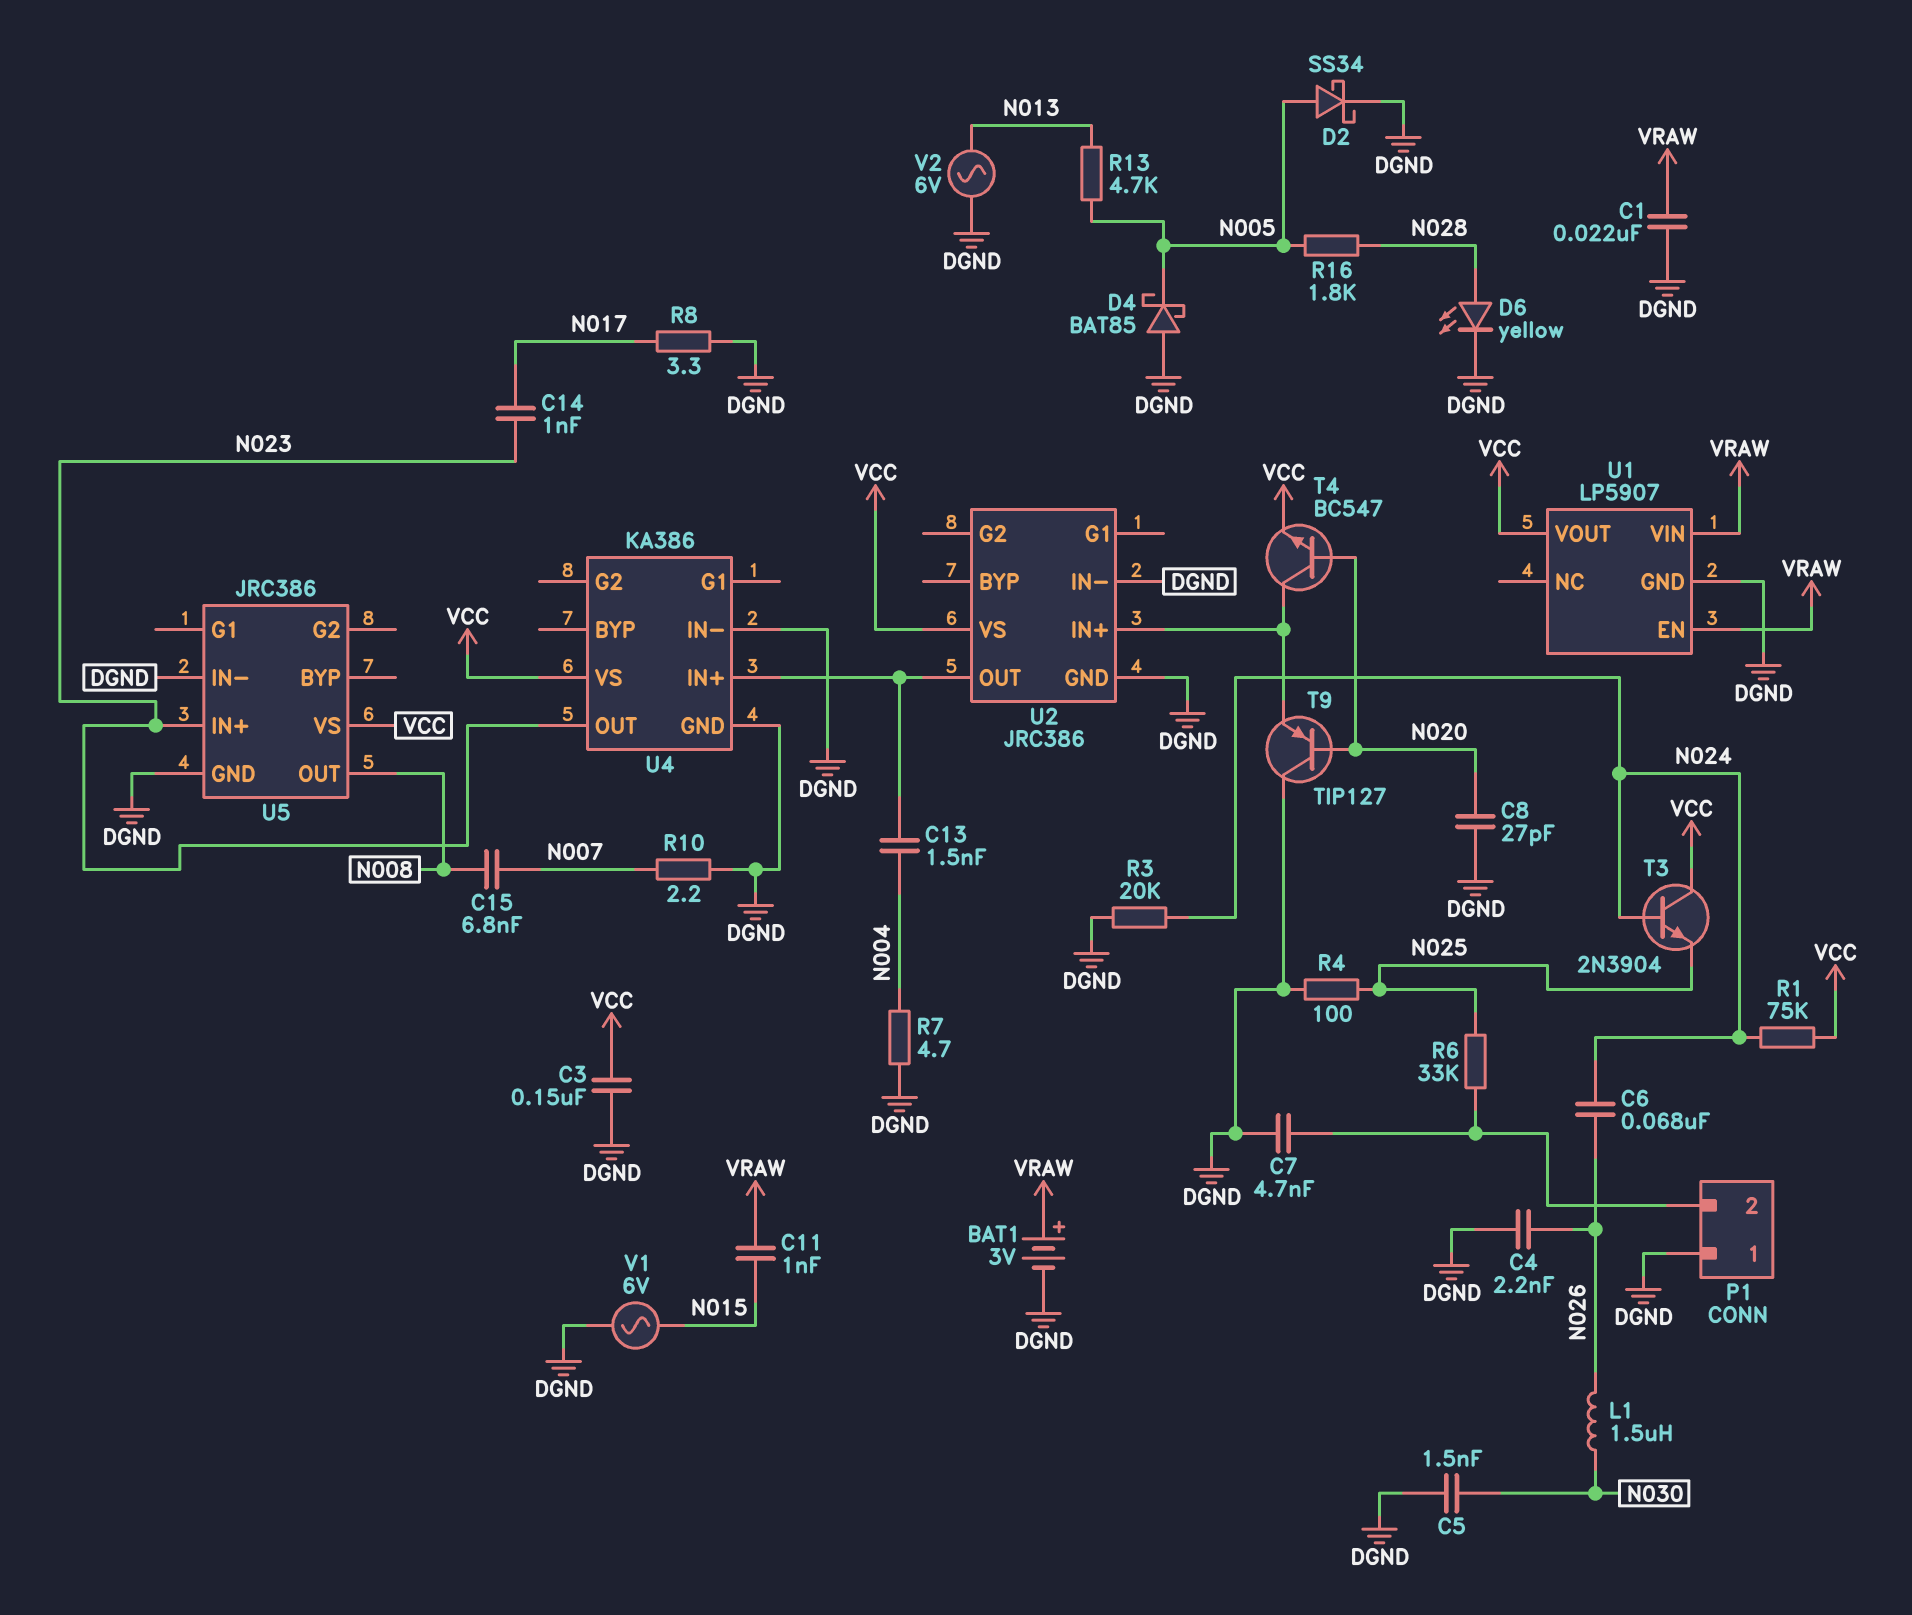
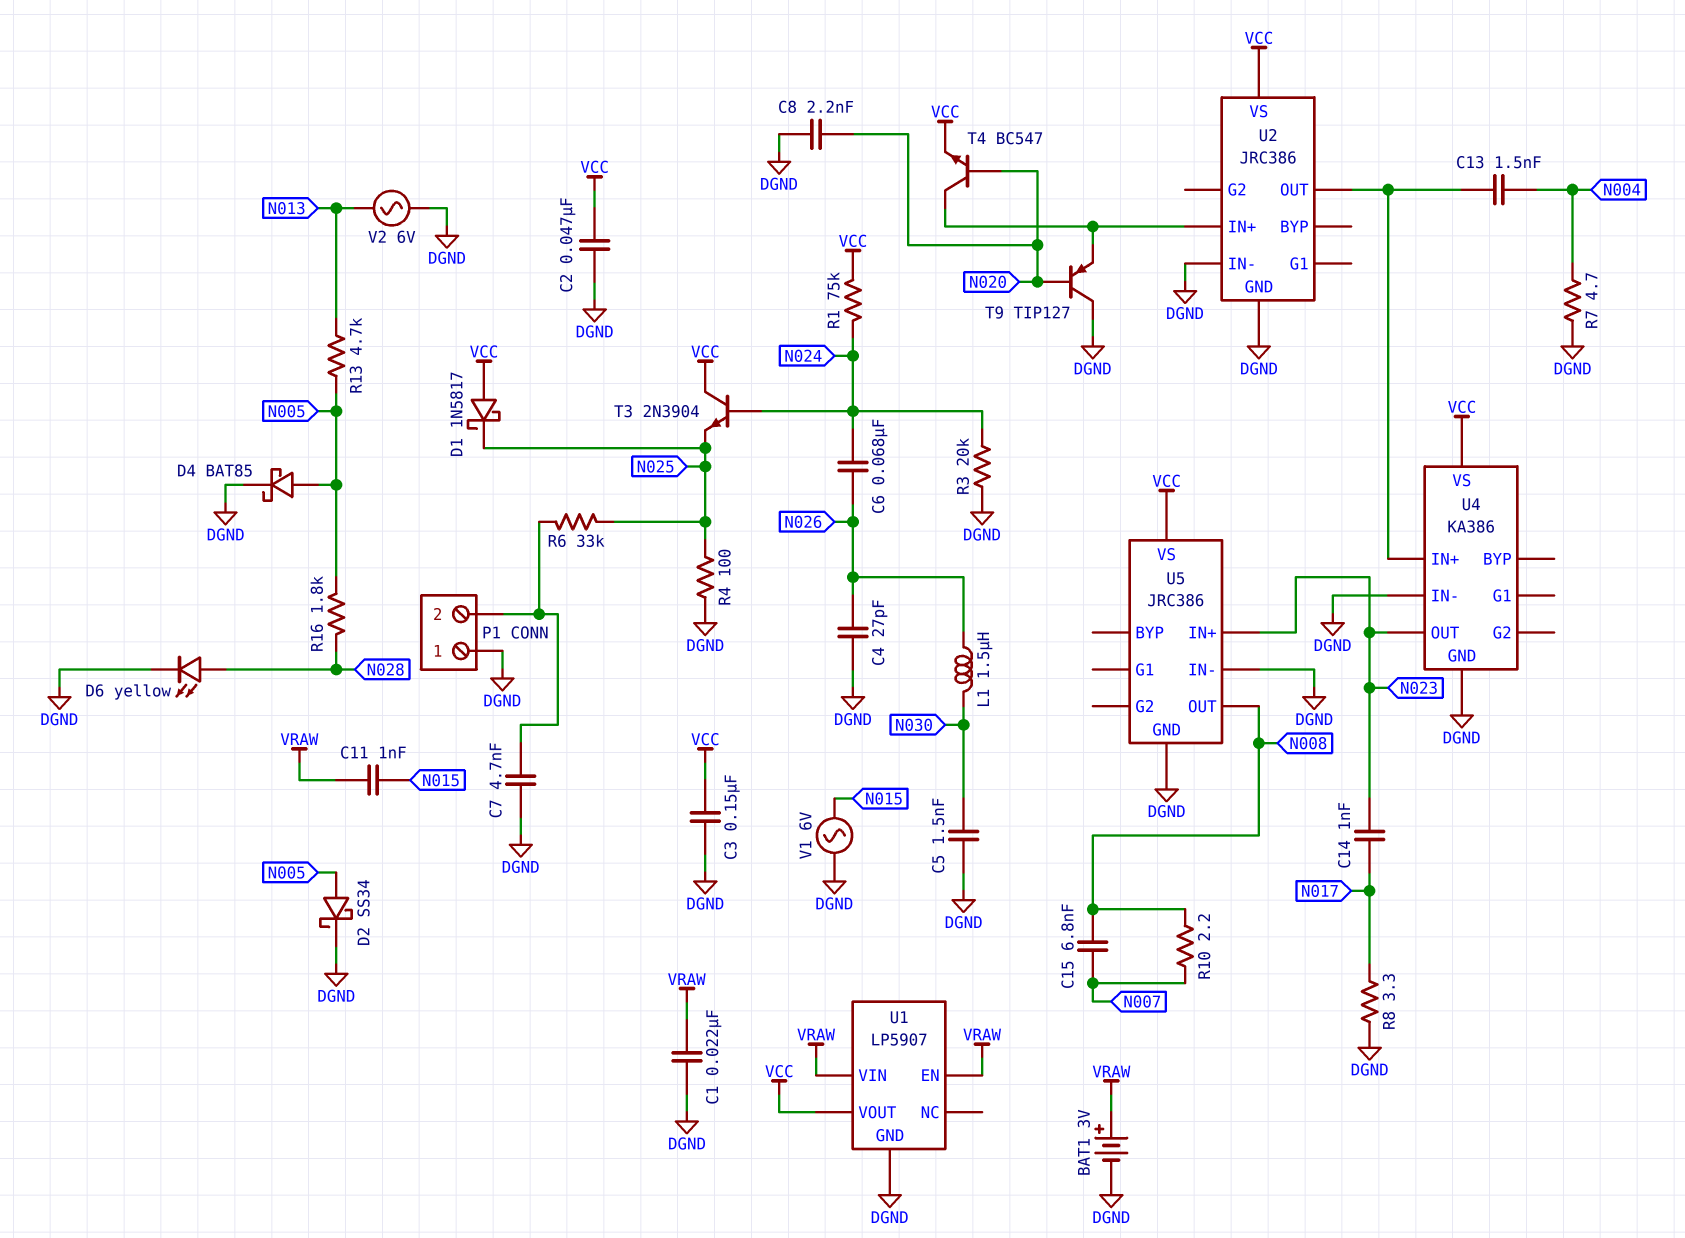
C2: none -> 47nF (DGND, VCC)
C4: 2.2nF (DGND, N026) -> 27pF (DGND, N026)
C8: 27pF (DGND, N020) -> 2.2nF (DGND, N020)
D1: none -> schottky 1N5817 (A VCC, K N025)
D4: schottky BAT85 (A DGND, K N005) -> schottky BAT85 (A N005, K DGND)
R10: 2.2 (DGND, N007) -> 2.2 (N007, N008)

